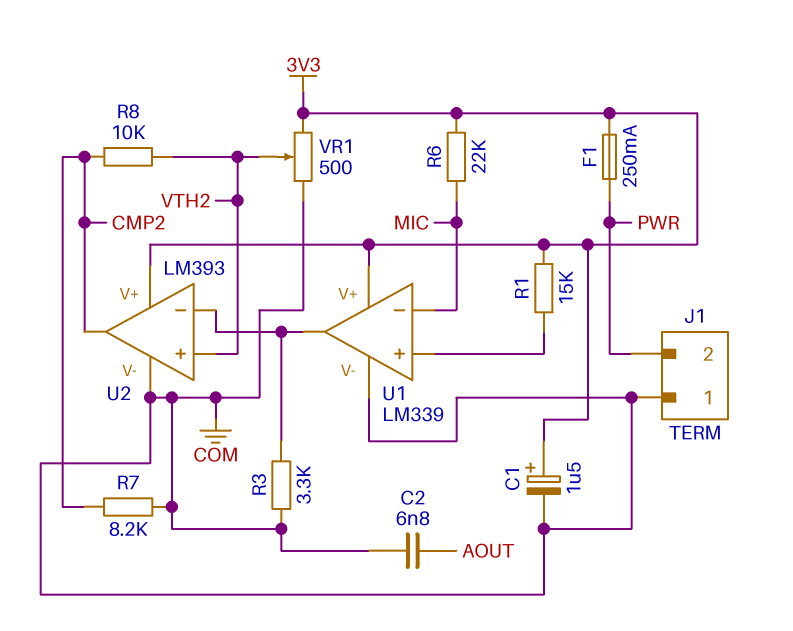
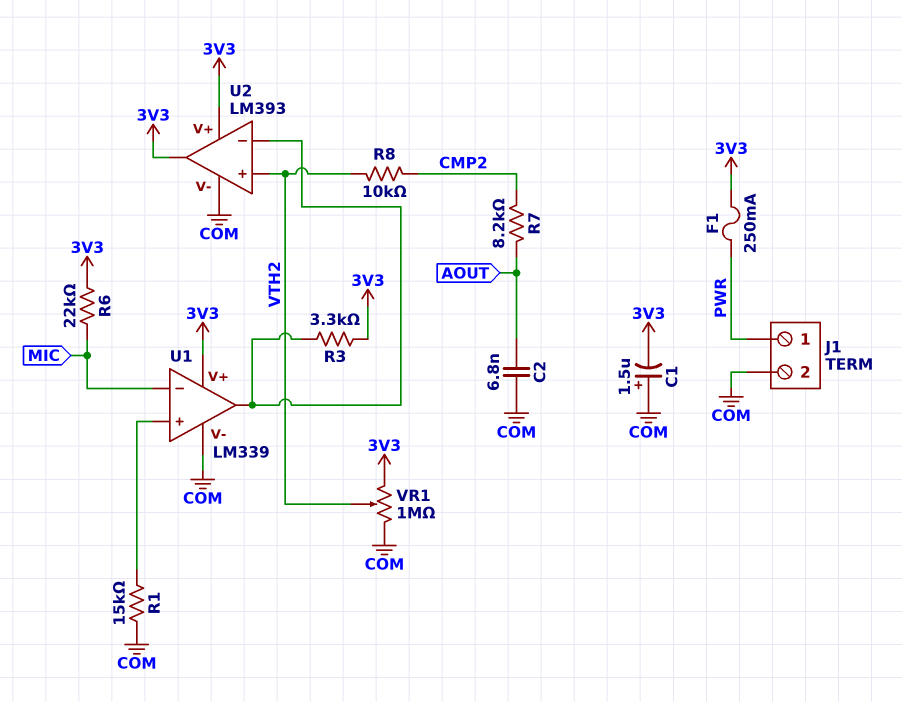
C1: 1.5uF (plus 3V3, minus COM) -> 1.5uF (plus COM, minus 3V3)
J1 pin 1: COM -> PWR
J1 pin 2: PWR -> COM
R1: 15k (3V3, U1/in+) -> 15k (COM, U1/in+)
R3: 3.3k (COM, U1/out) -> 3.3k (3V3, U1/out)
R7: 8.2k (CMP2, COM) -> 8.2k (AOUT, CMP2)
U2 pin out: CMP2 -> 3V3
VR1: 500 (3V3, COM, wiper VTH2) -> 1M (3V3, COM, wiper VTH2)

